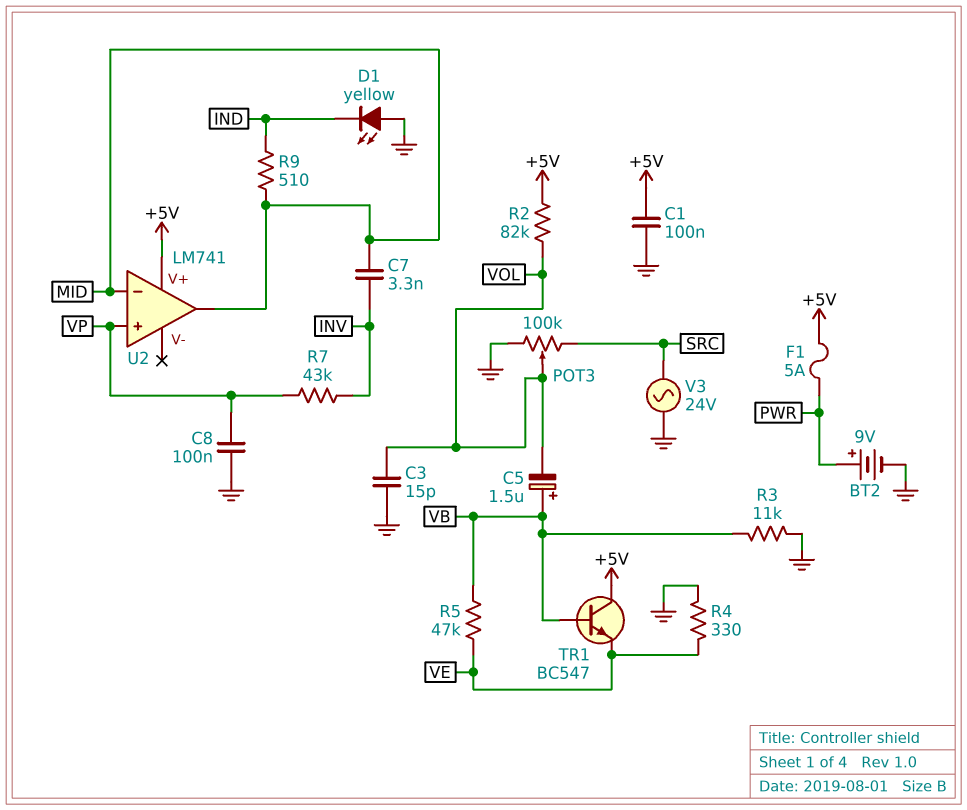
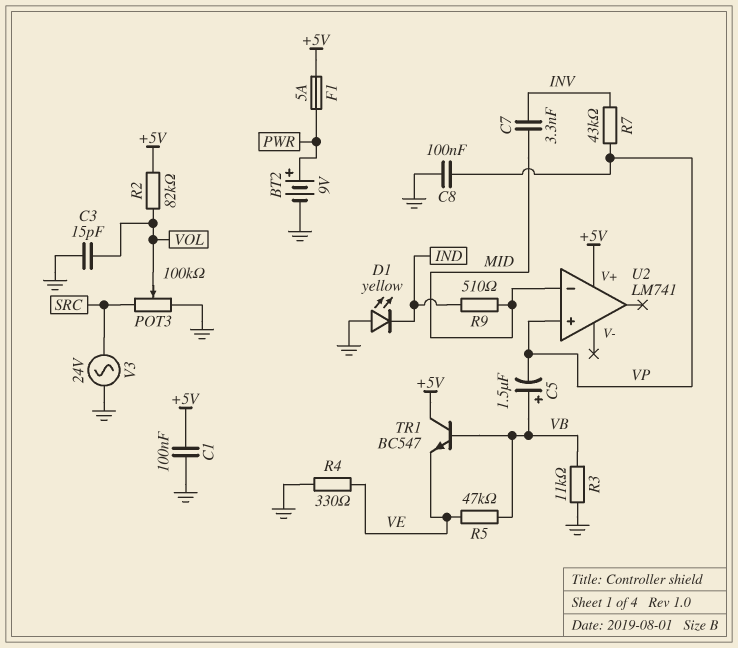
C5: 1.5uF (plus VB, minus VOL) -> 1.5uF (plus VB, minus VP)
U2 pin out: MID -> none

